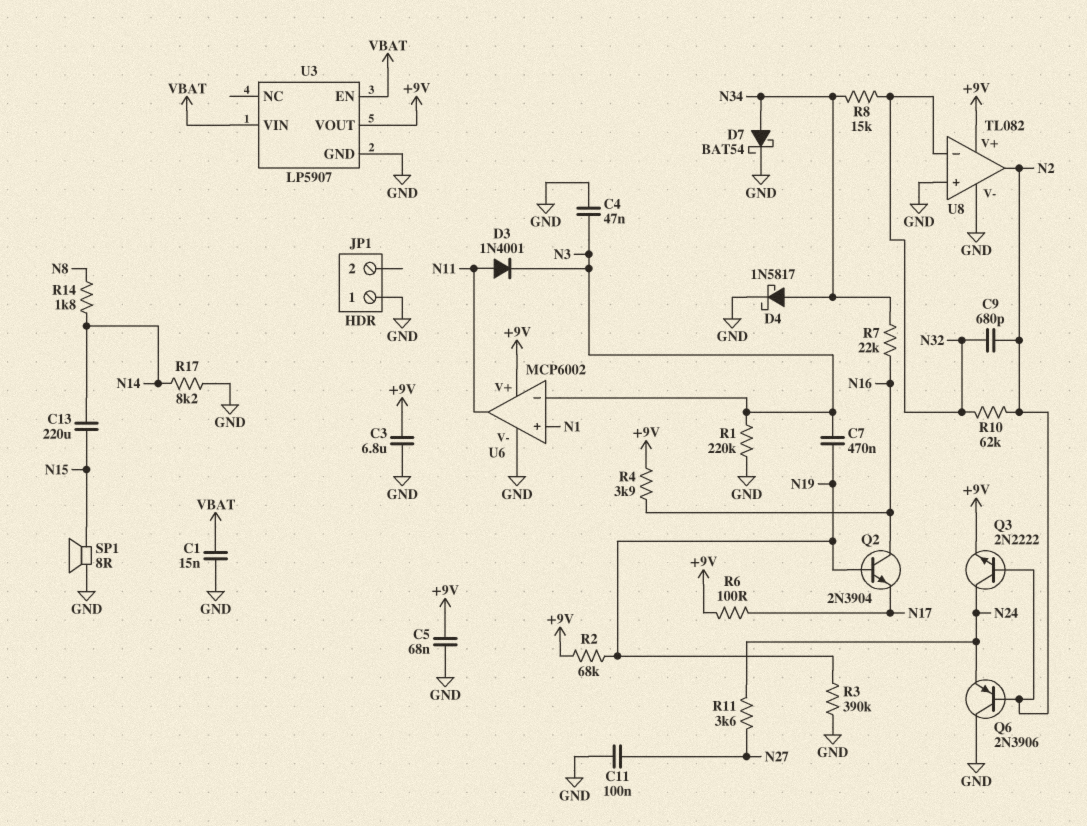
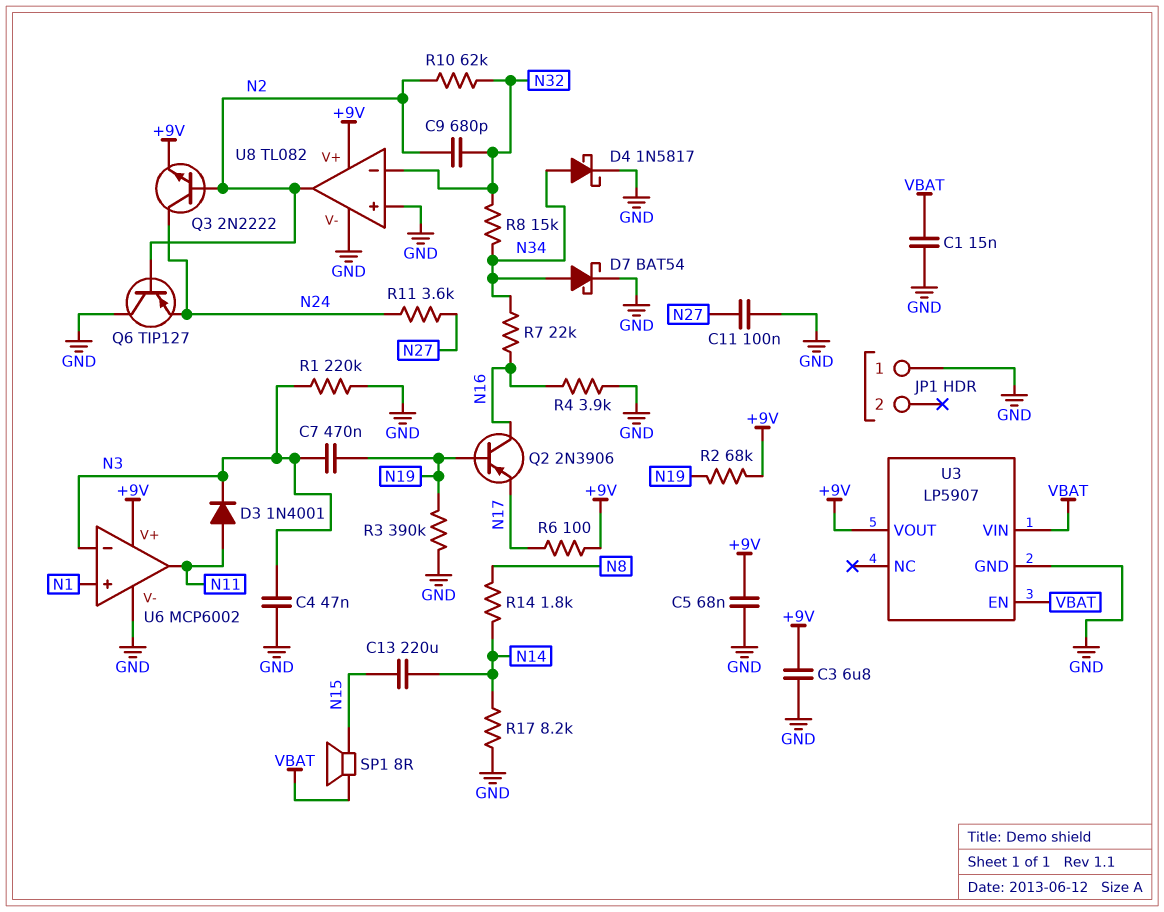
Q2: NPN 2N3904 (B N19, C N16, E N17) -> PNP 2N3906 (B N19, C N16, E N17)
Q6: PNP 2N3906 (B N2, C GND, E N24) -> PNP TIP127 (B N2, C GND, E N24)
R4: 3.9k (+9V, N16) -> 3.9k (GND, N16)
SP1: speaker 8R (GND, N15) -> speaker 8R (N15, VBAT)

